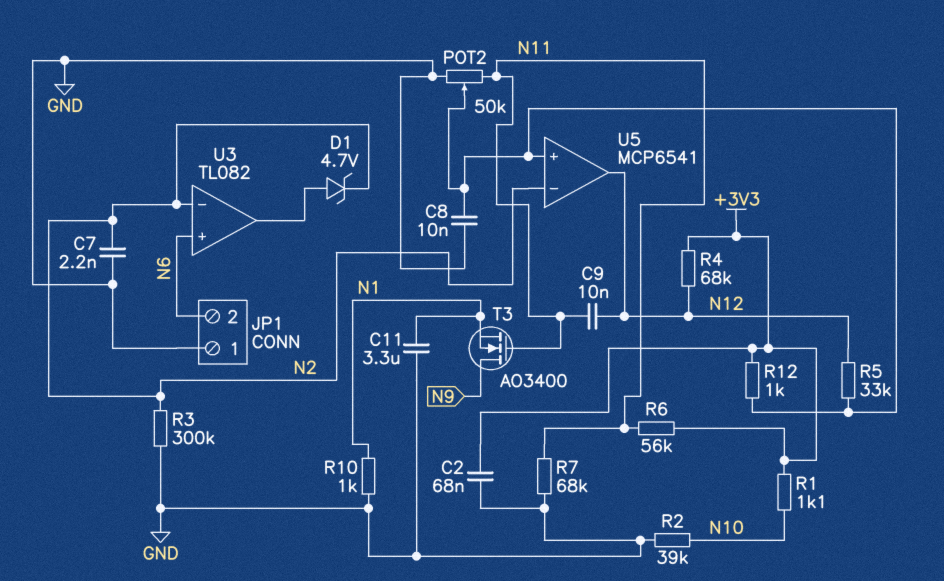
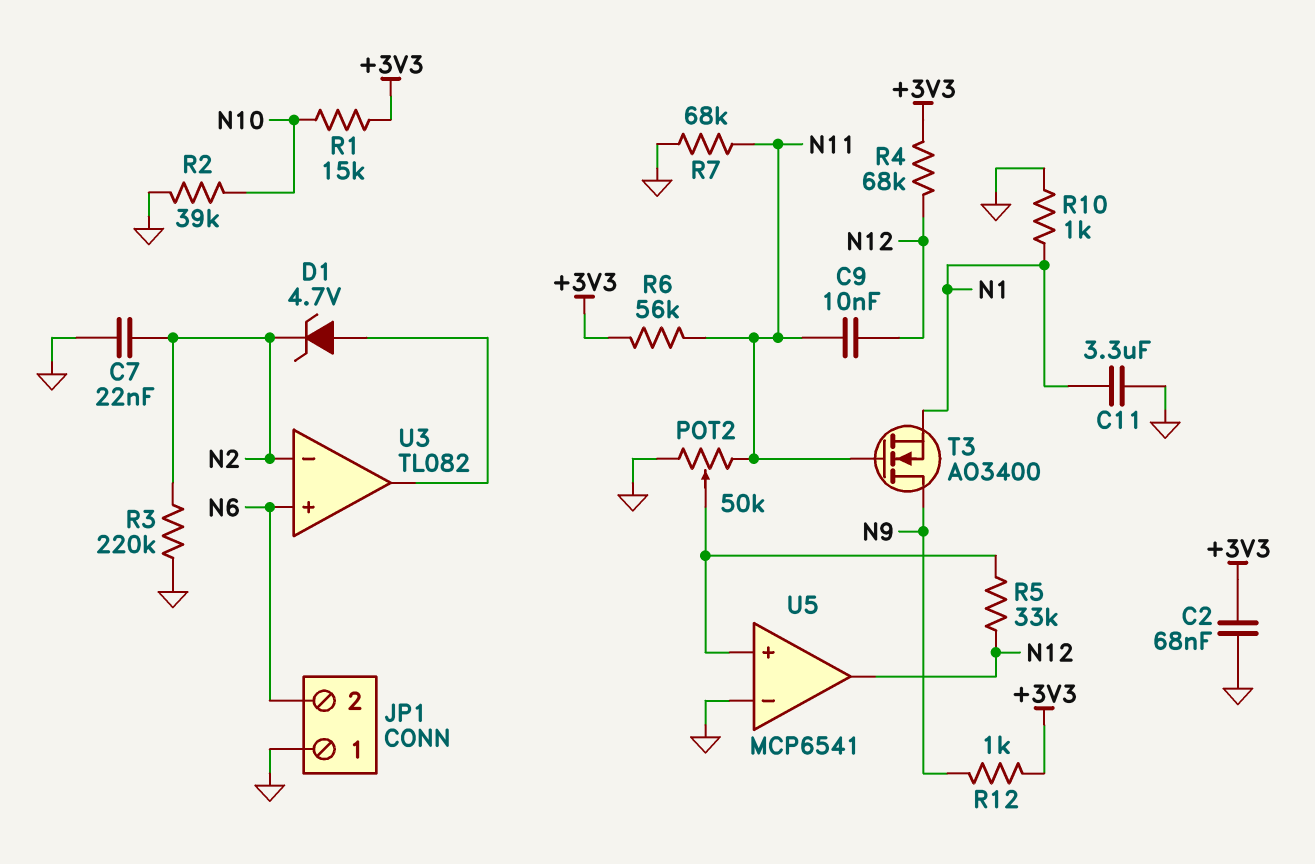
C7: 2.2nF (GND, N2) -> 22nF (GND, N2)
C8: 10nF (GND, U5/in+) -> none
R1: 1.1k (+3V3, N10) -> 15k (+3V3, N10)
R3: 300k (GND, N2) -> 220k (GND, N2)
R12: 1k (+3V3, U5/in+) -> 1k (+3V3, N9)
U5 pin in-: N2 -> GND

